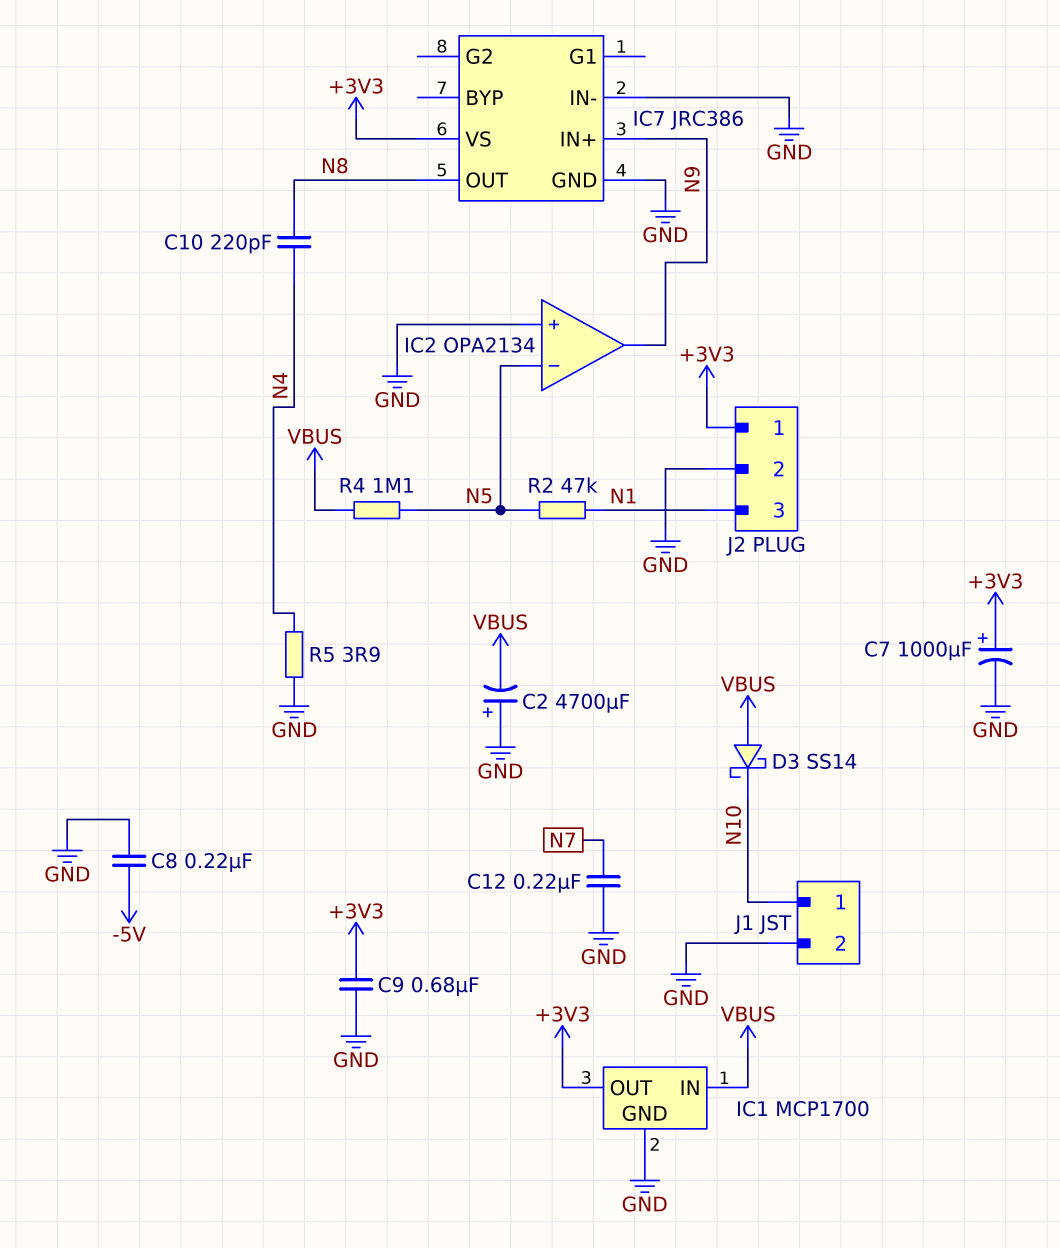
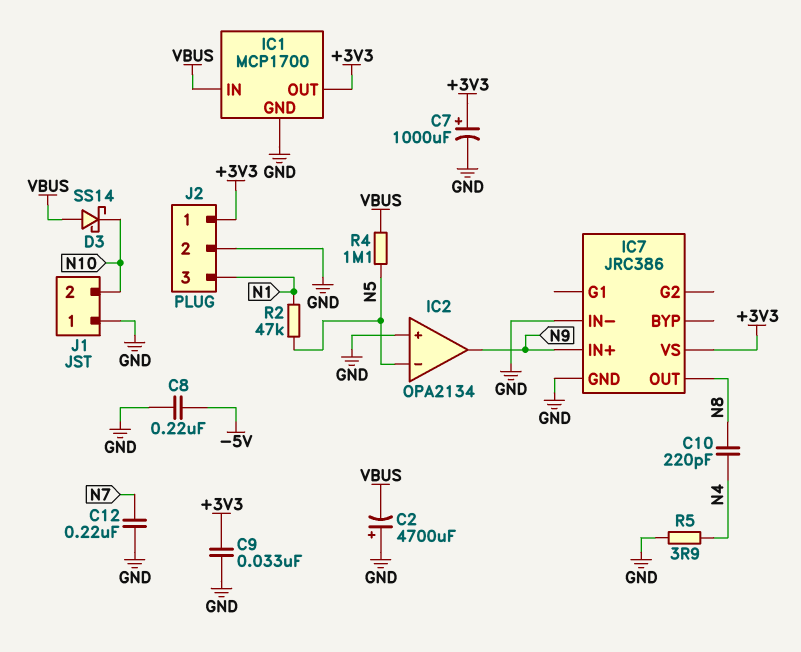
C9: 680nF (+3V3, GND) -> 33nF (+3V3, GND)
J1 pin 1: N10 -> GND
J1 pin 2: GND -> N10

